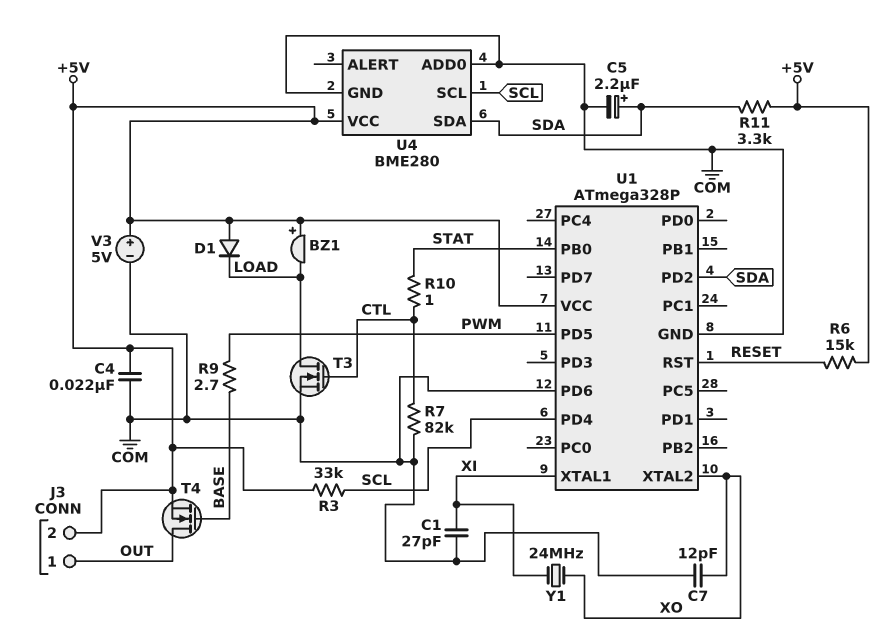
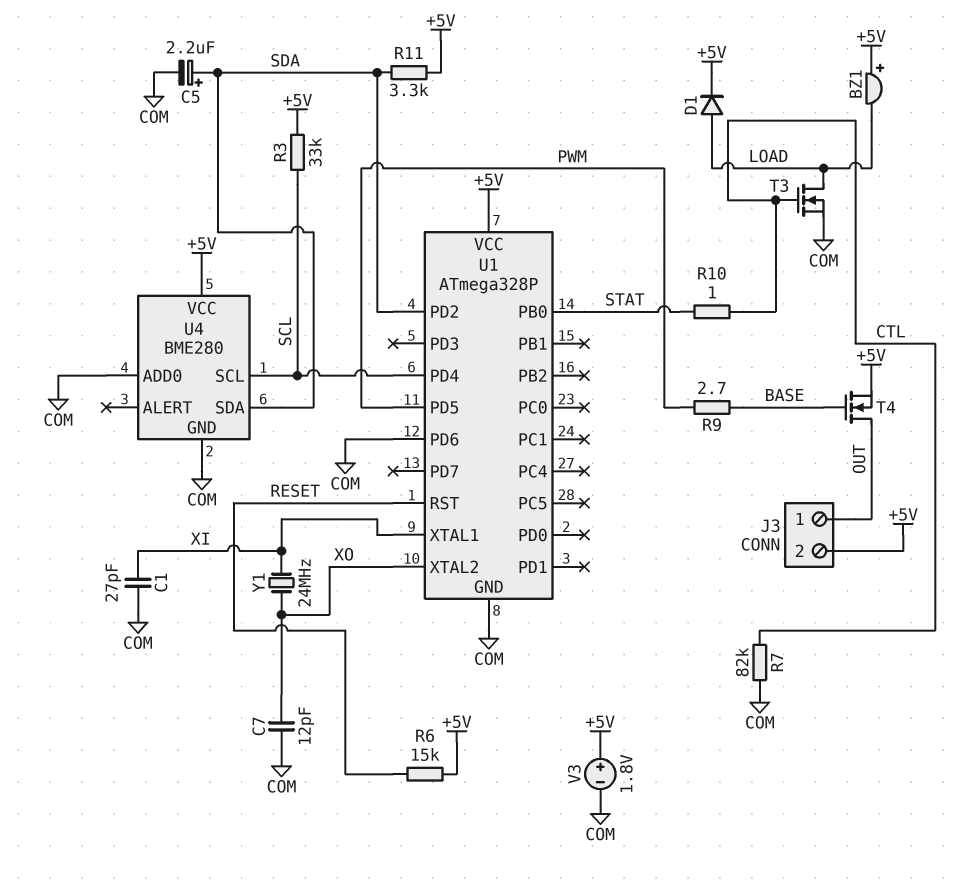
C4: 22nF (+5V, COM) -> none
D1: diode (A +5V, K LOAD) -> diode (A LOAD, K +5V)
V3: 5V (plus +5V, minus COM) -> 1.8V (plus +5V, minus COM)

